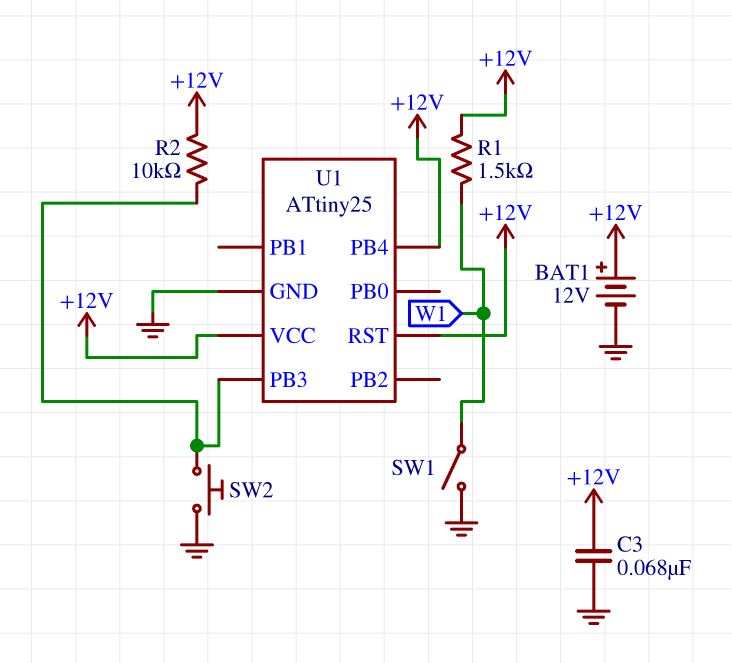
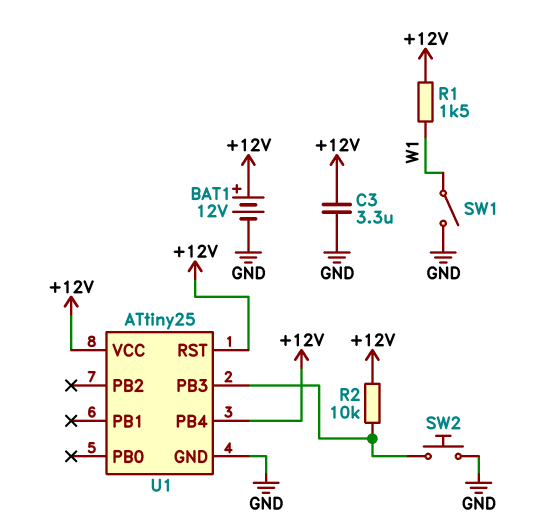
C3: 68nF (+12V, GND) -> 3.3uF (+12V, GND)

